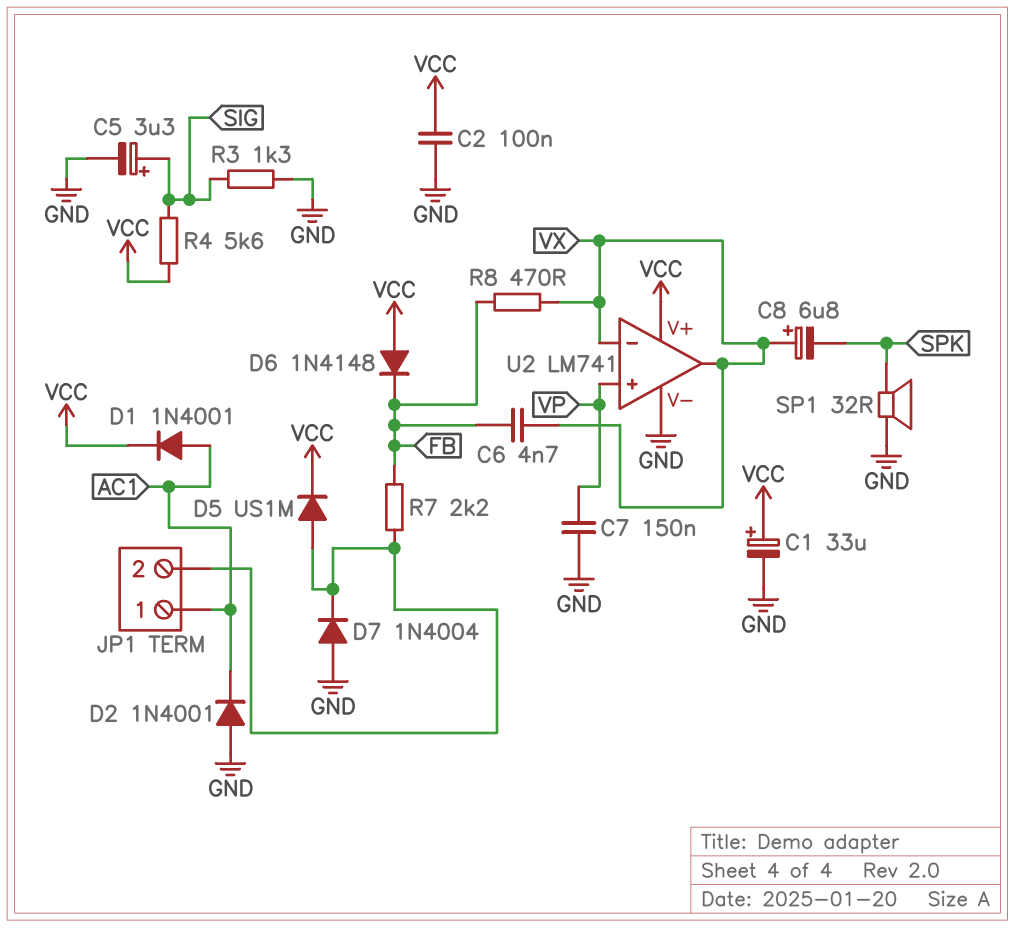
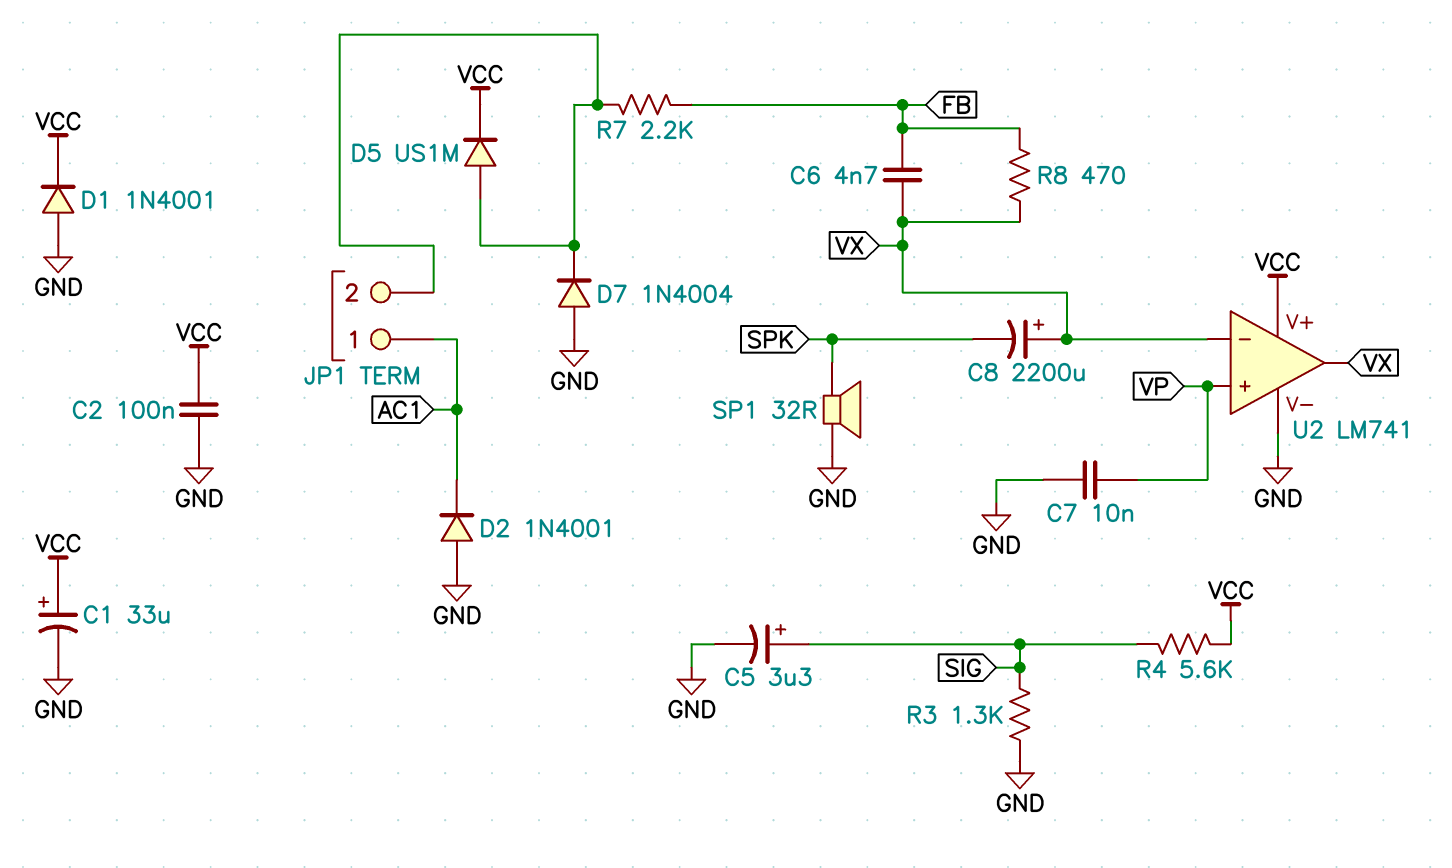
C7: 150nF (GND, VP) -> 10nF (GND, VP)
C8: 6.8uF (plus VX, minus SPK) -> 2200uF (plus VX, minus SPK)
D1: diode 1N4001 (A AC1, K VCC) -> diode 1N4001 (A GND, K VCC)
D6: diode 1N4148 (A VCC, K FB) -> none

